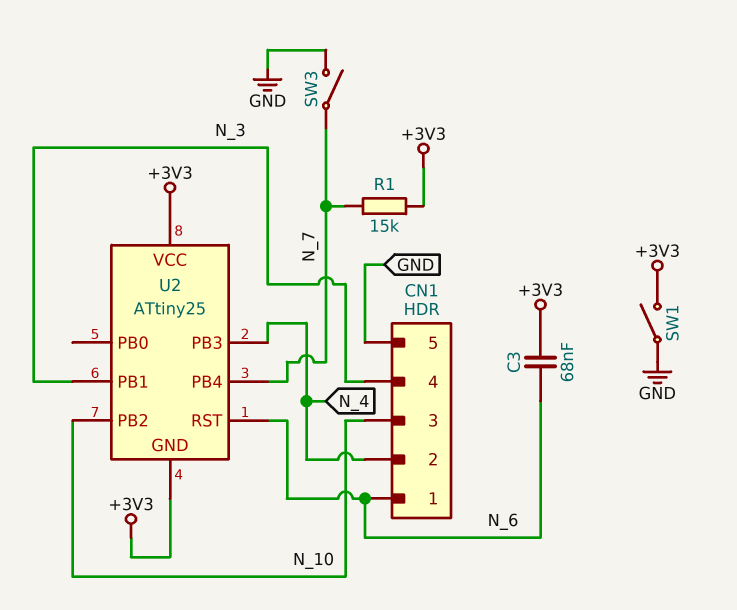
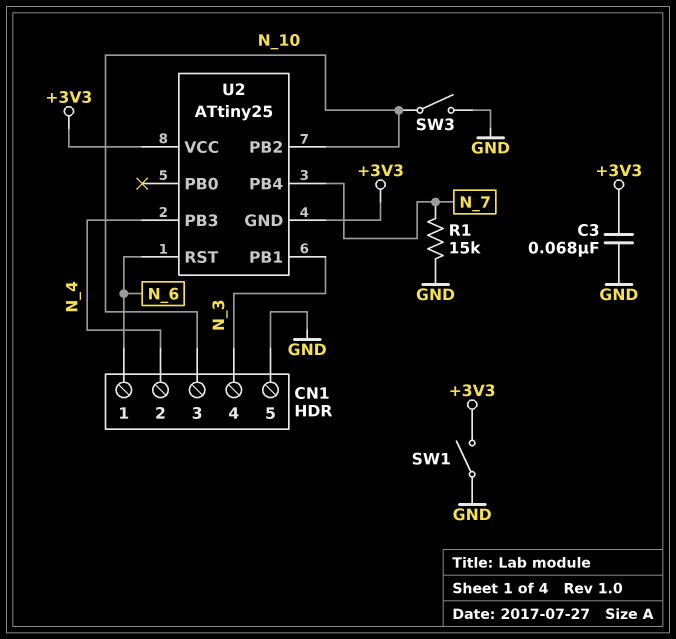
C3: 68nF (+3V3, N_6) -> 68nF (+3V3, GND)
R1: 15k (+3V3, N_7) -> 15k (GND, N_7)
SW3: switch (GND, N_7) -> switch (GND, N_10)

